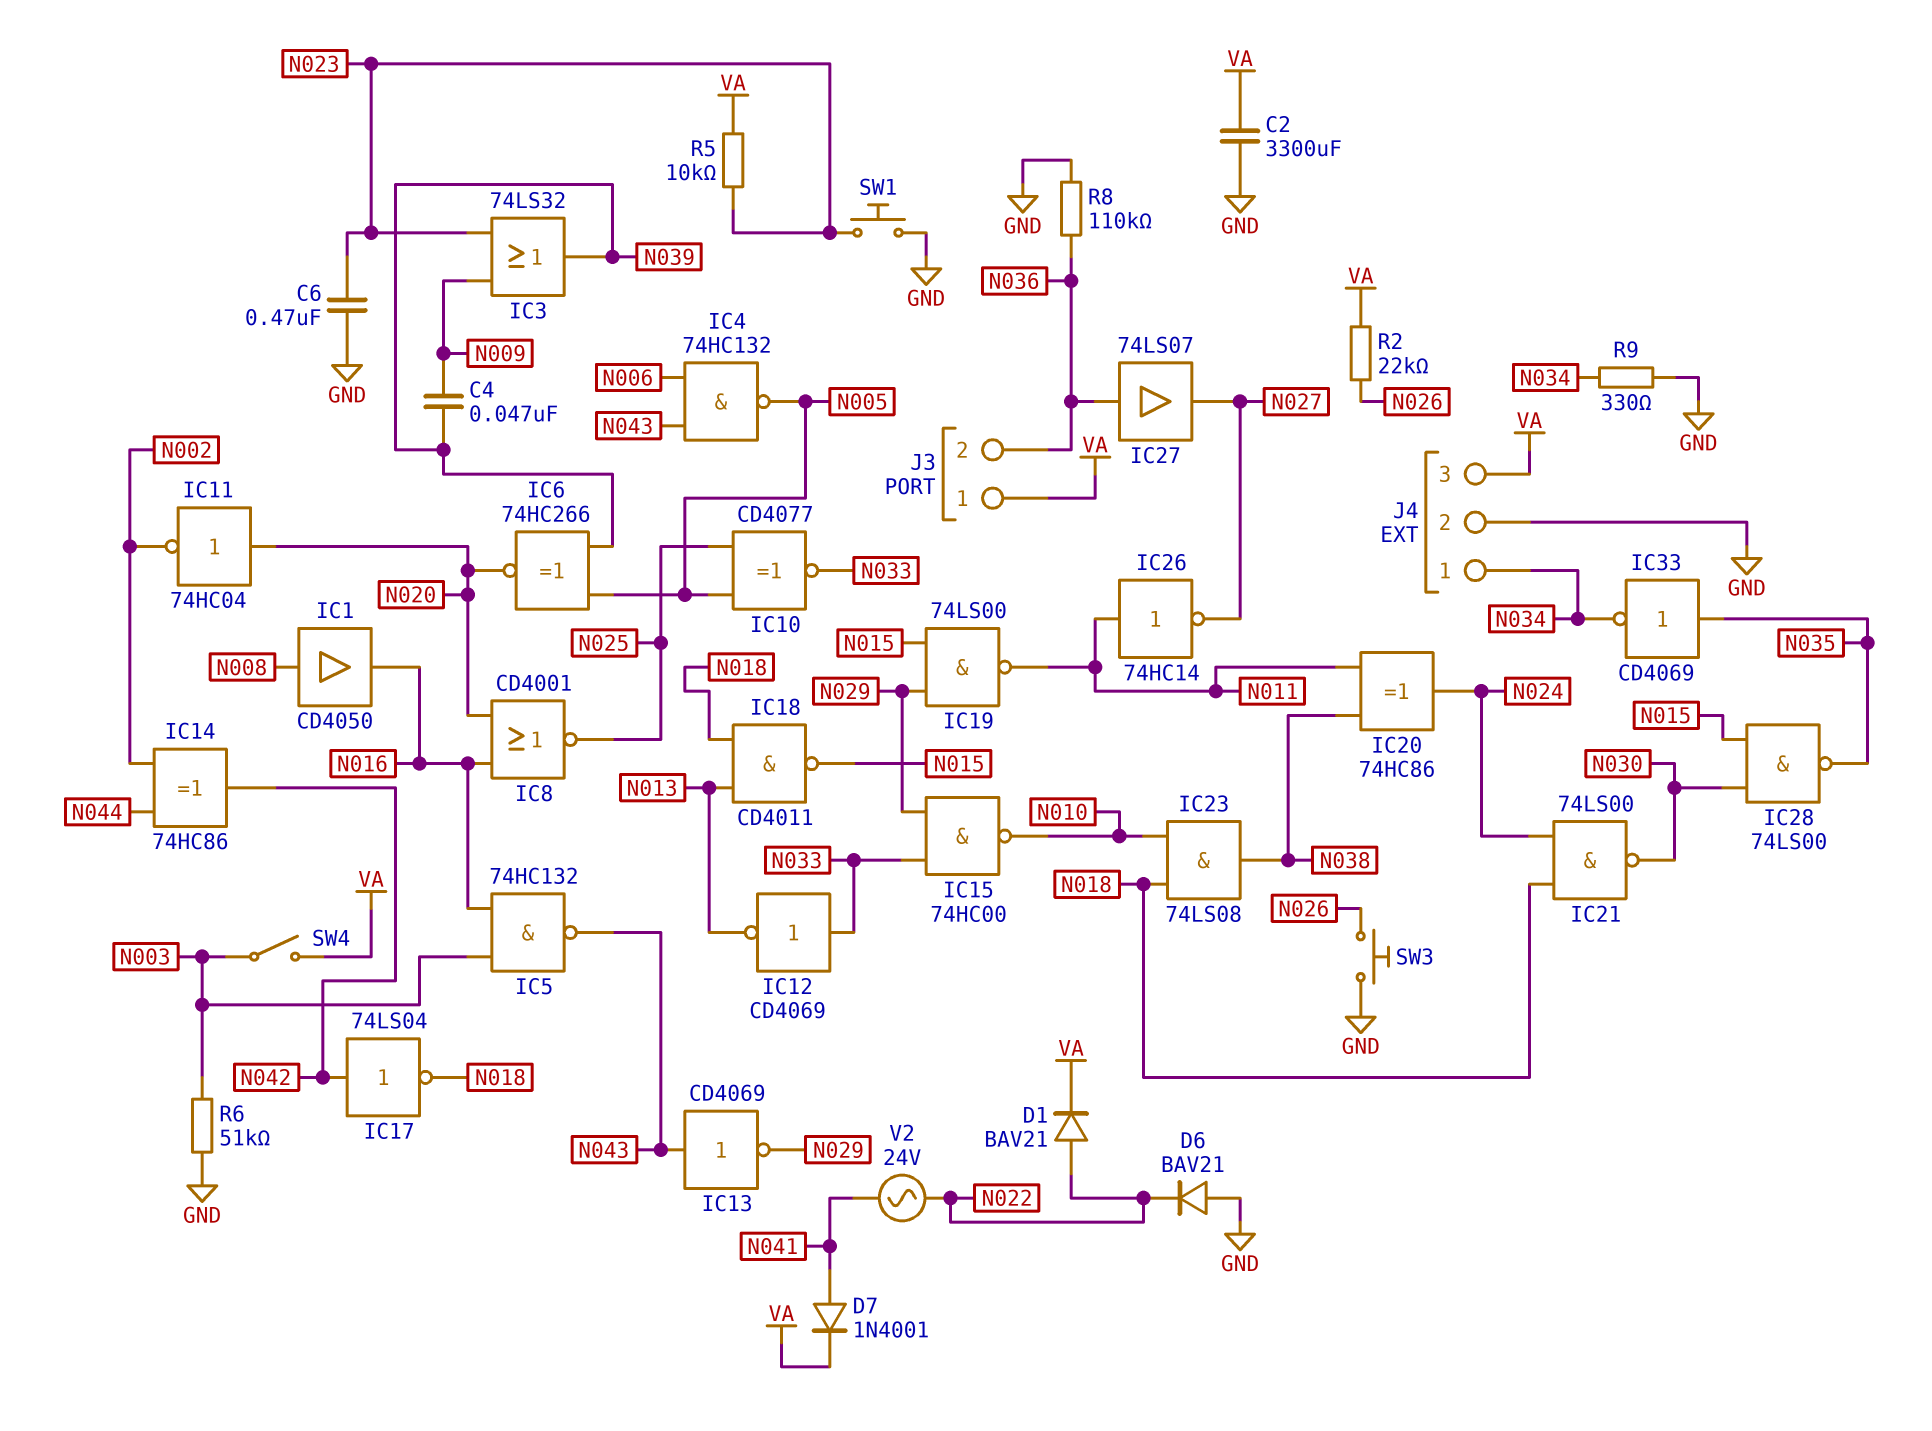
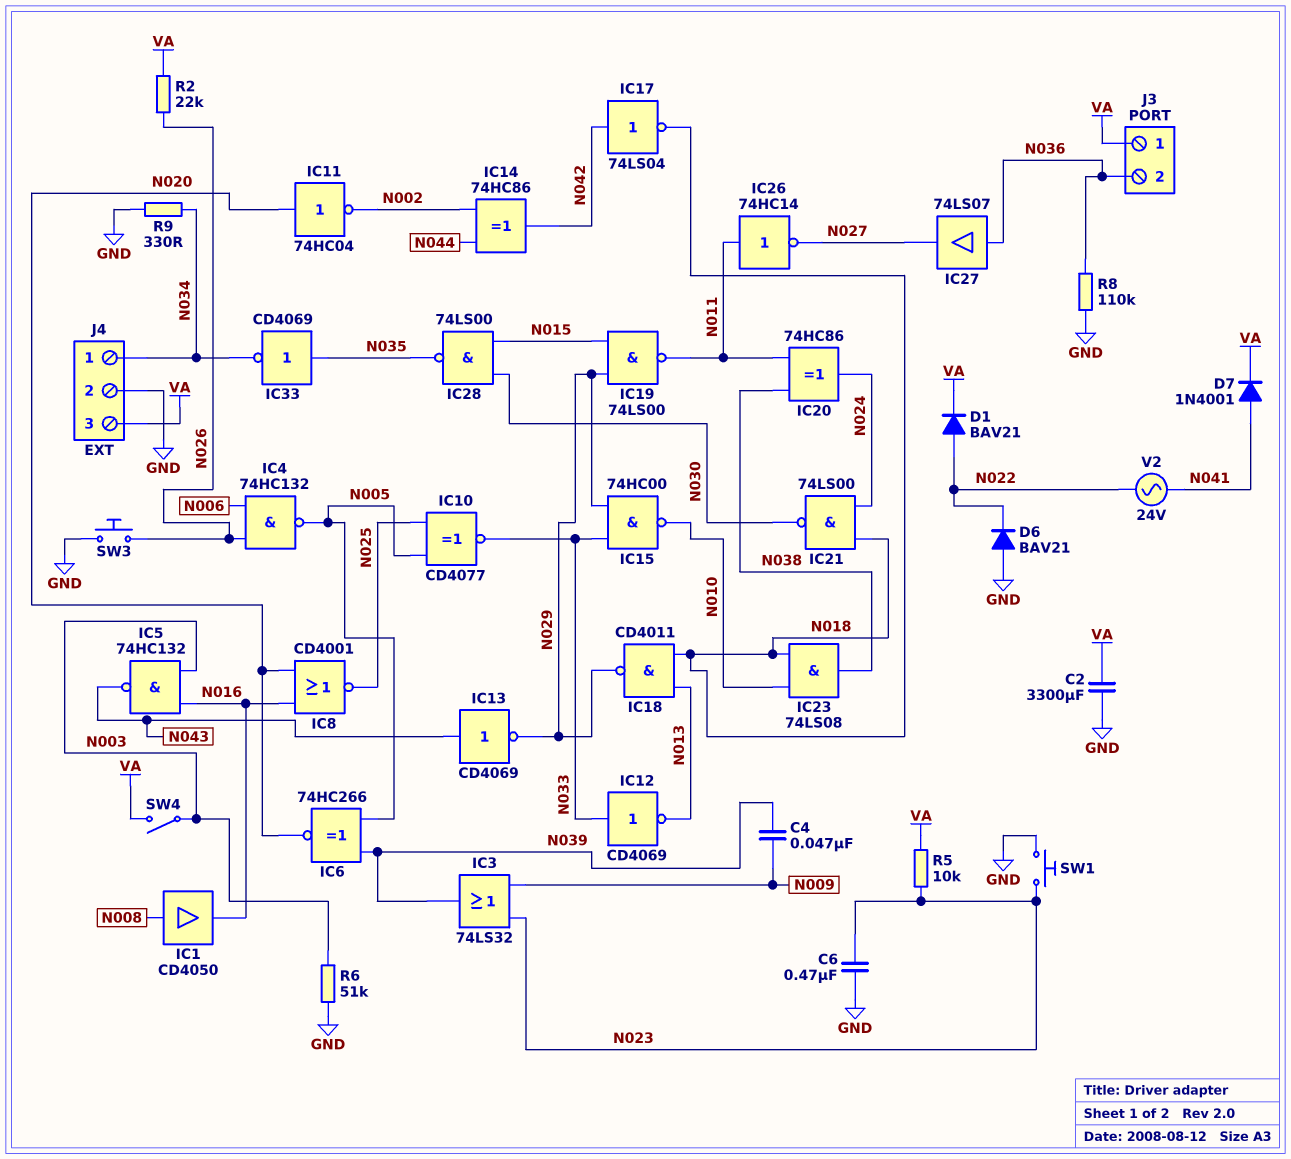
IC4: NAND 74HC132 (in N006, in N043, out N005) -> NAND 74HC132 (in N006, in N026, out N005)
IC18: NAND CD4011 (in N013, in N018, out N015) -> NAND CD4011 (in N013, in N018, out N029)

